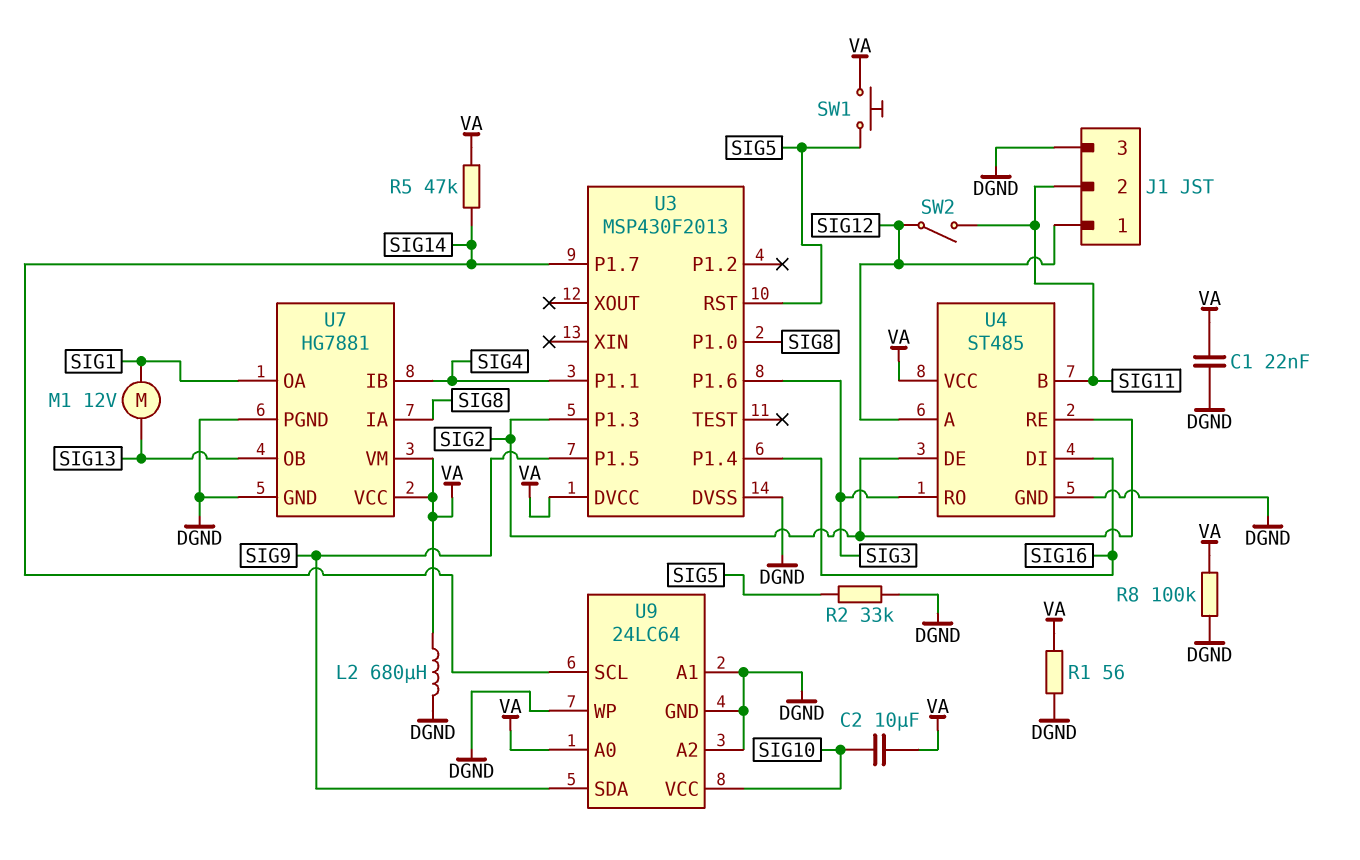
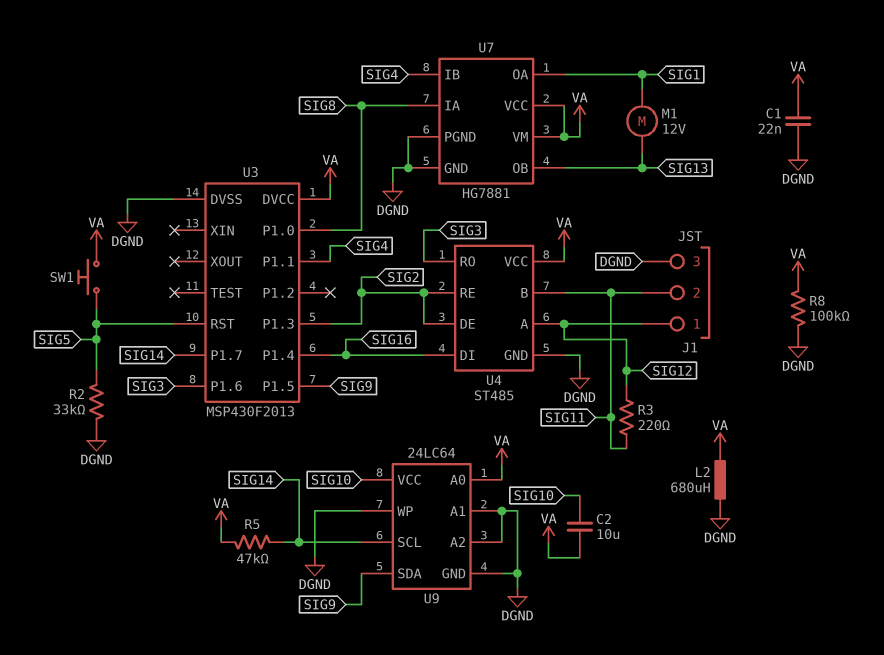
R1: 56 (DGND, VA) -> none
R3: none -> 220 (SIG11, SIG12)
SW2: switch (SIG11, SIG12) -> none

